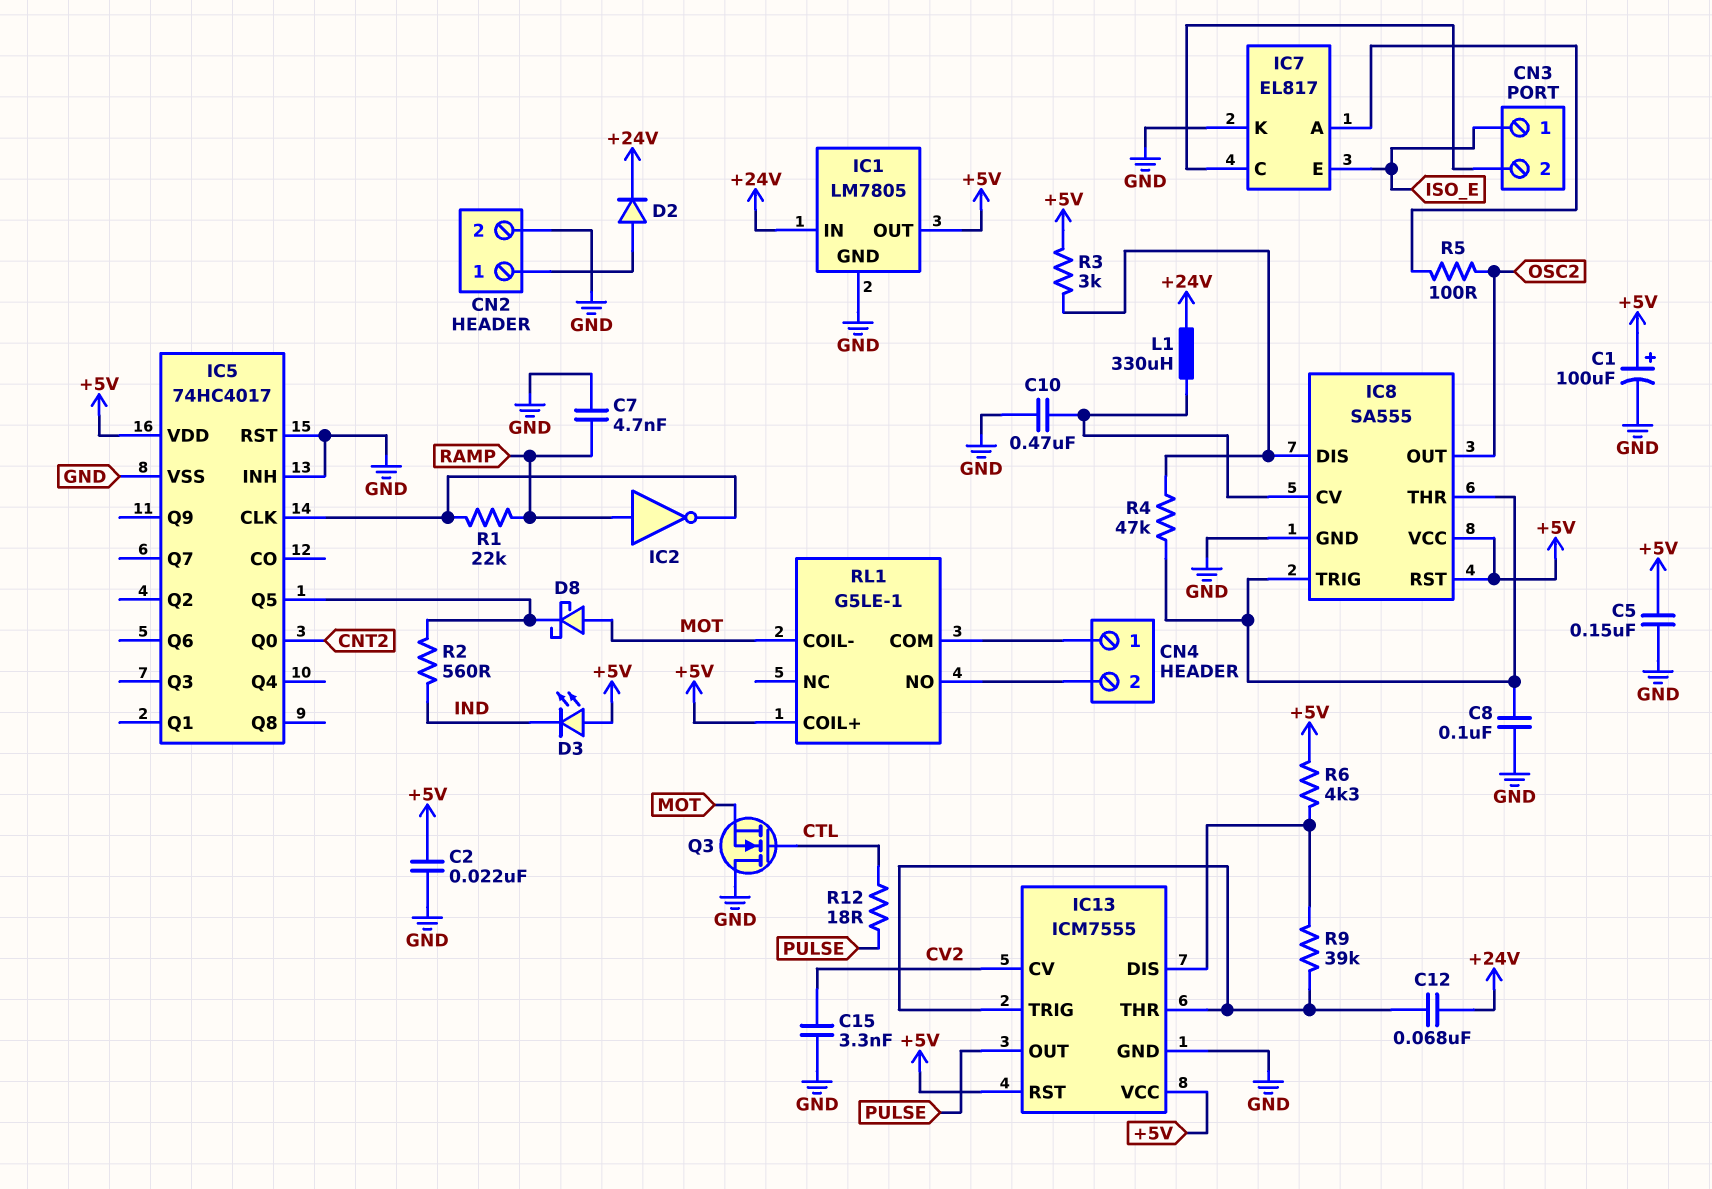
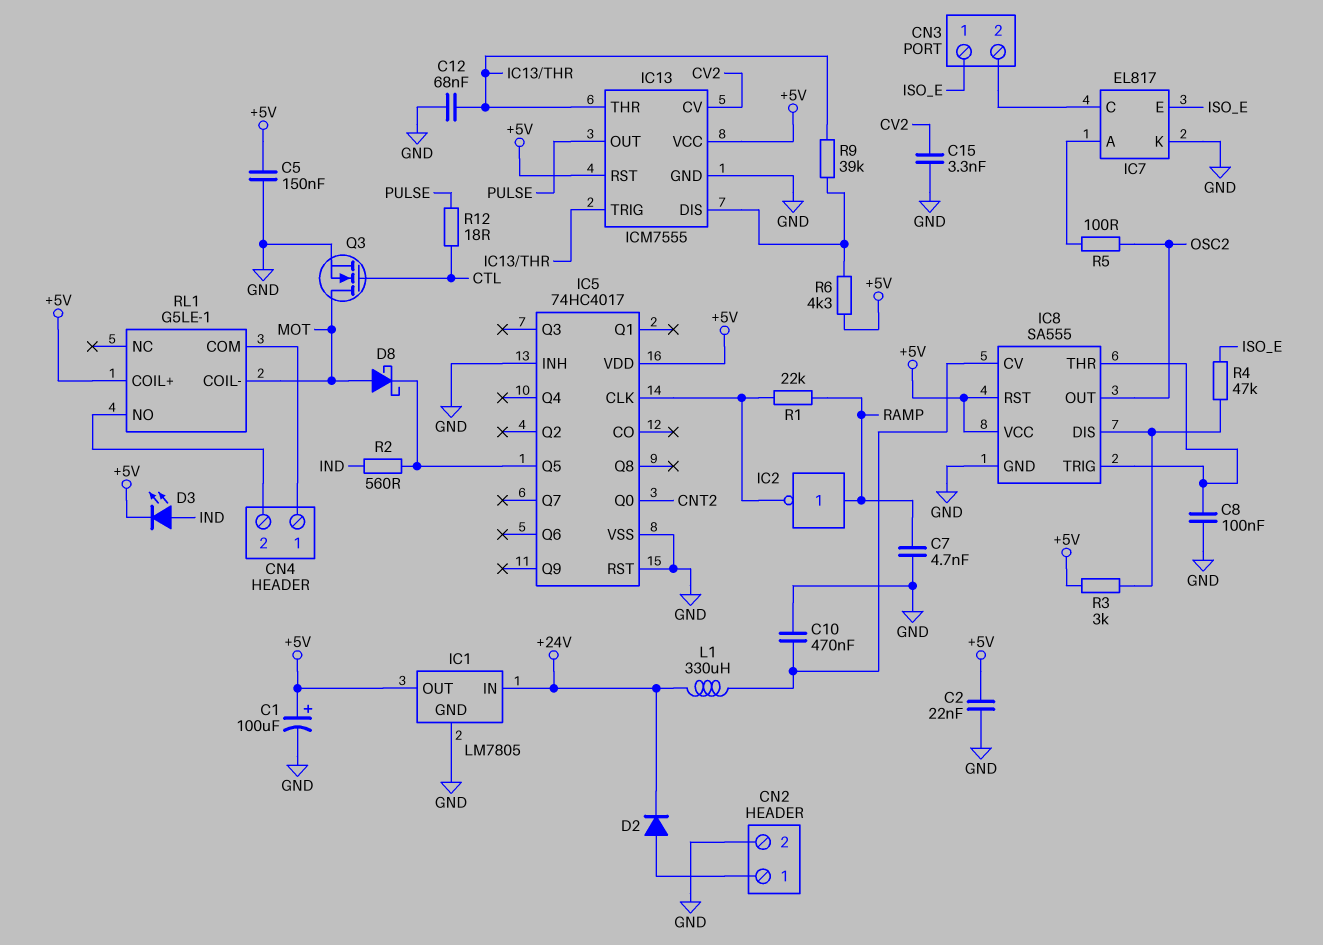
C12: 68nF (+24V, IC13/THR) -> 68nF (GND, IC13/THR)
D3: LED (A +5V, K IND) -> LED (A IND, K +5V)
Q3: NMOS (G CTL, D GND, S MOT) -> NMOS (G CTL, D MOT, S GND)
R4: 47k (IC8/DIS, IC8/THR) -> 47k (IC8/DIS, ISO_E)

